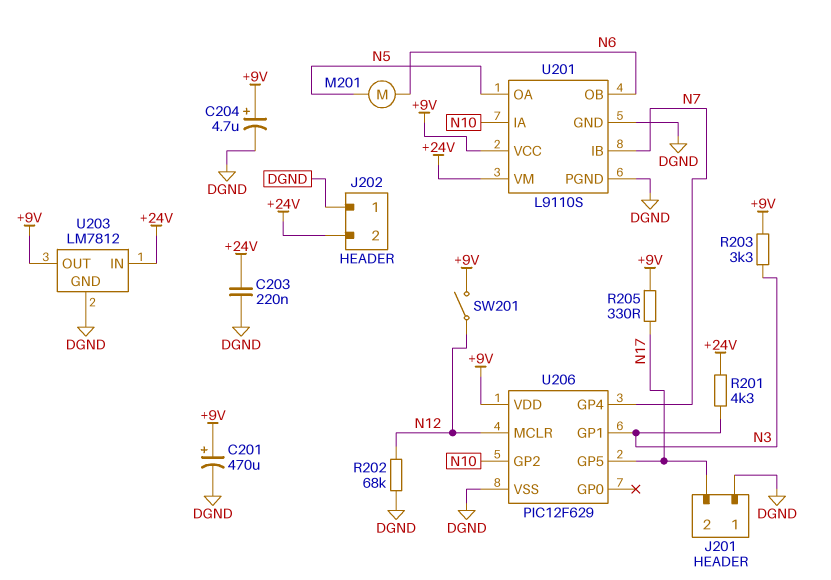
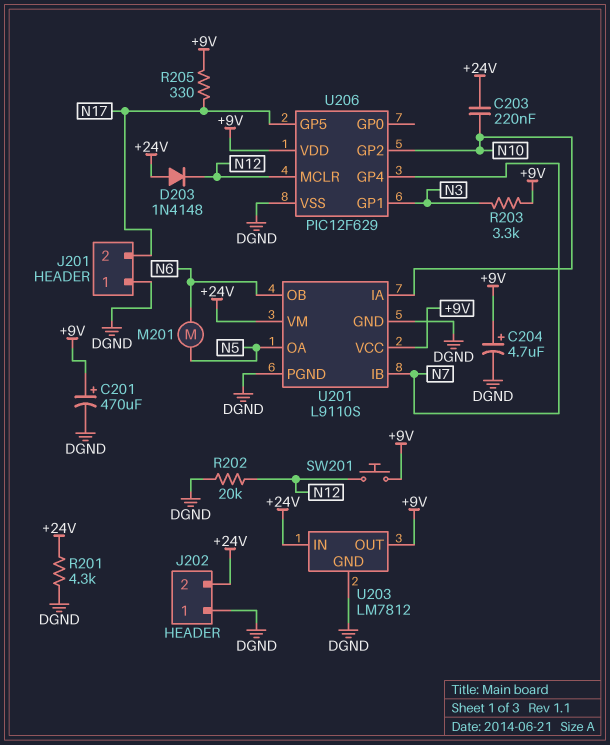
C203: 220nF (+24V, DGND) -> 220nF (+24V, N10)
D203: none -> diode 1N4148 (A +24V, K N12)
R201: 4.3k (+24V, N3) -> 4.3k (+24V, DGND)
R202: 68k (DGND, N12) -> 20k (DGND, N12)
SW201: switch (+9V, N12) -> button (+9V, N12)

